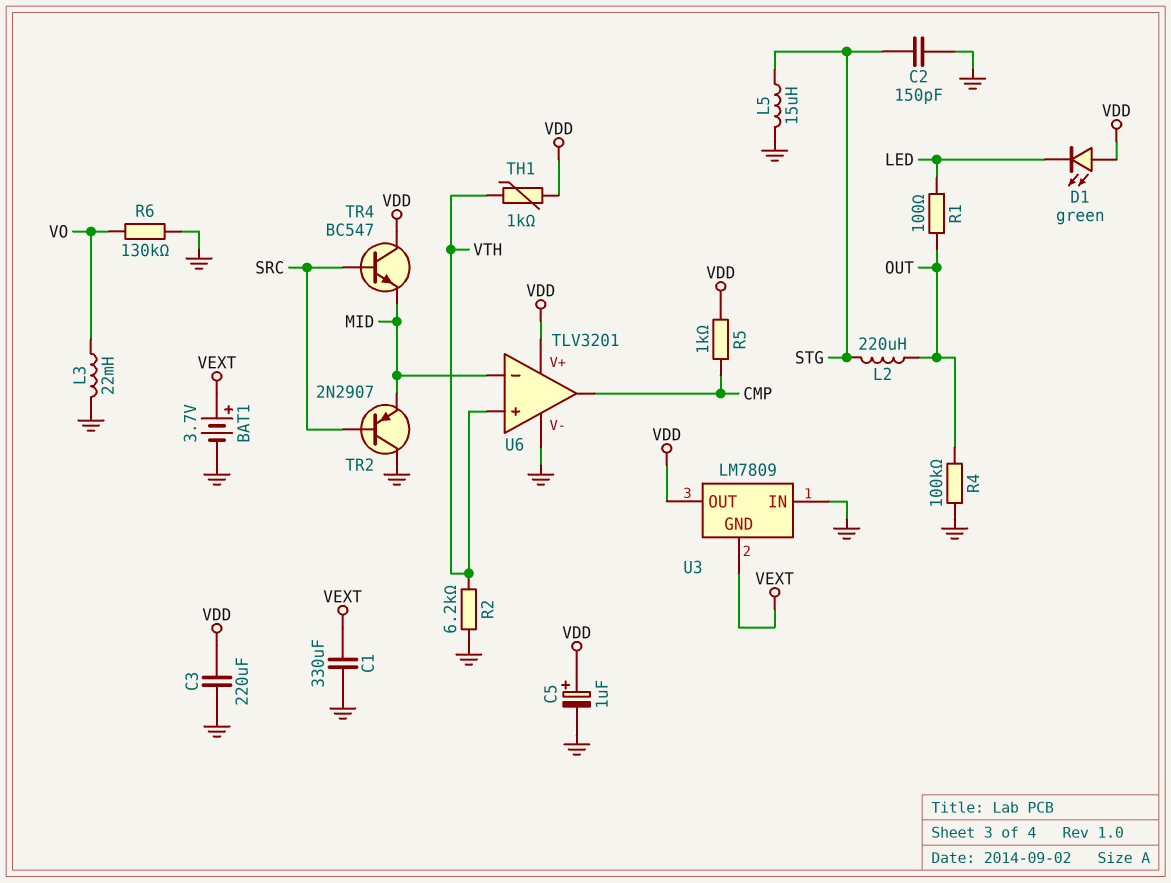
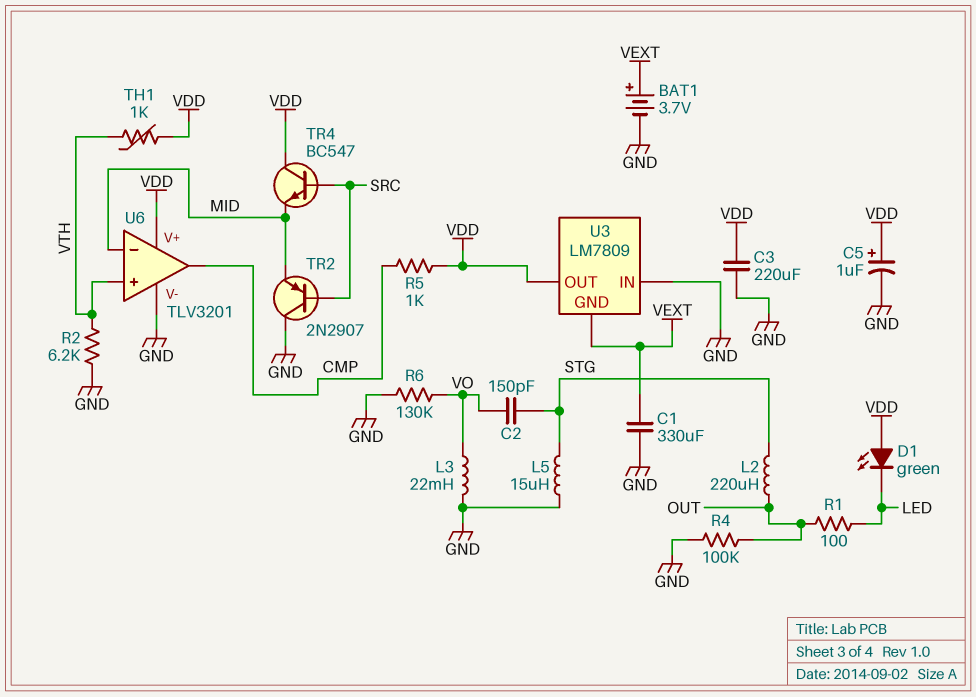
C2: 150pF (GND, STG) -> 150pF (STG, VO)

